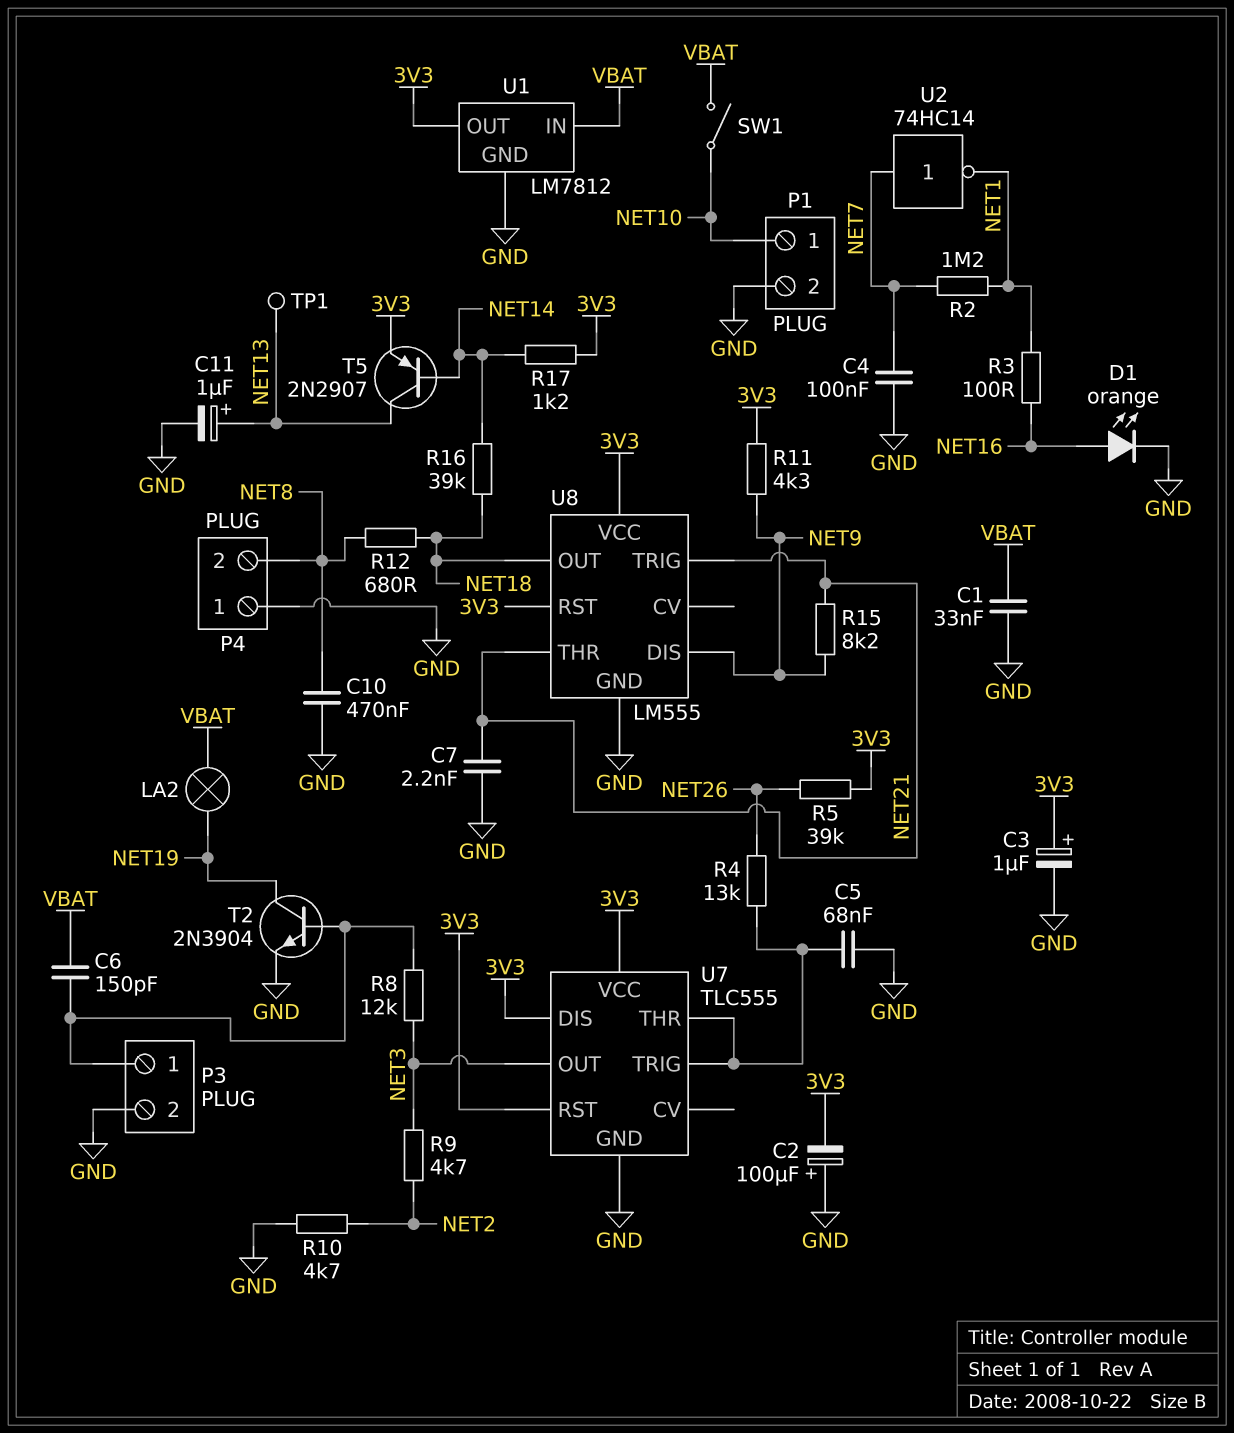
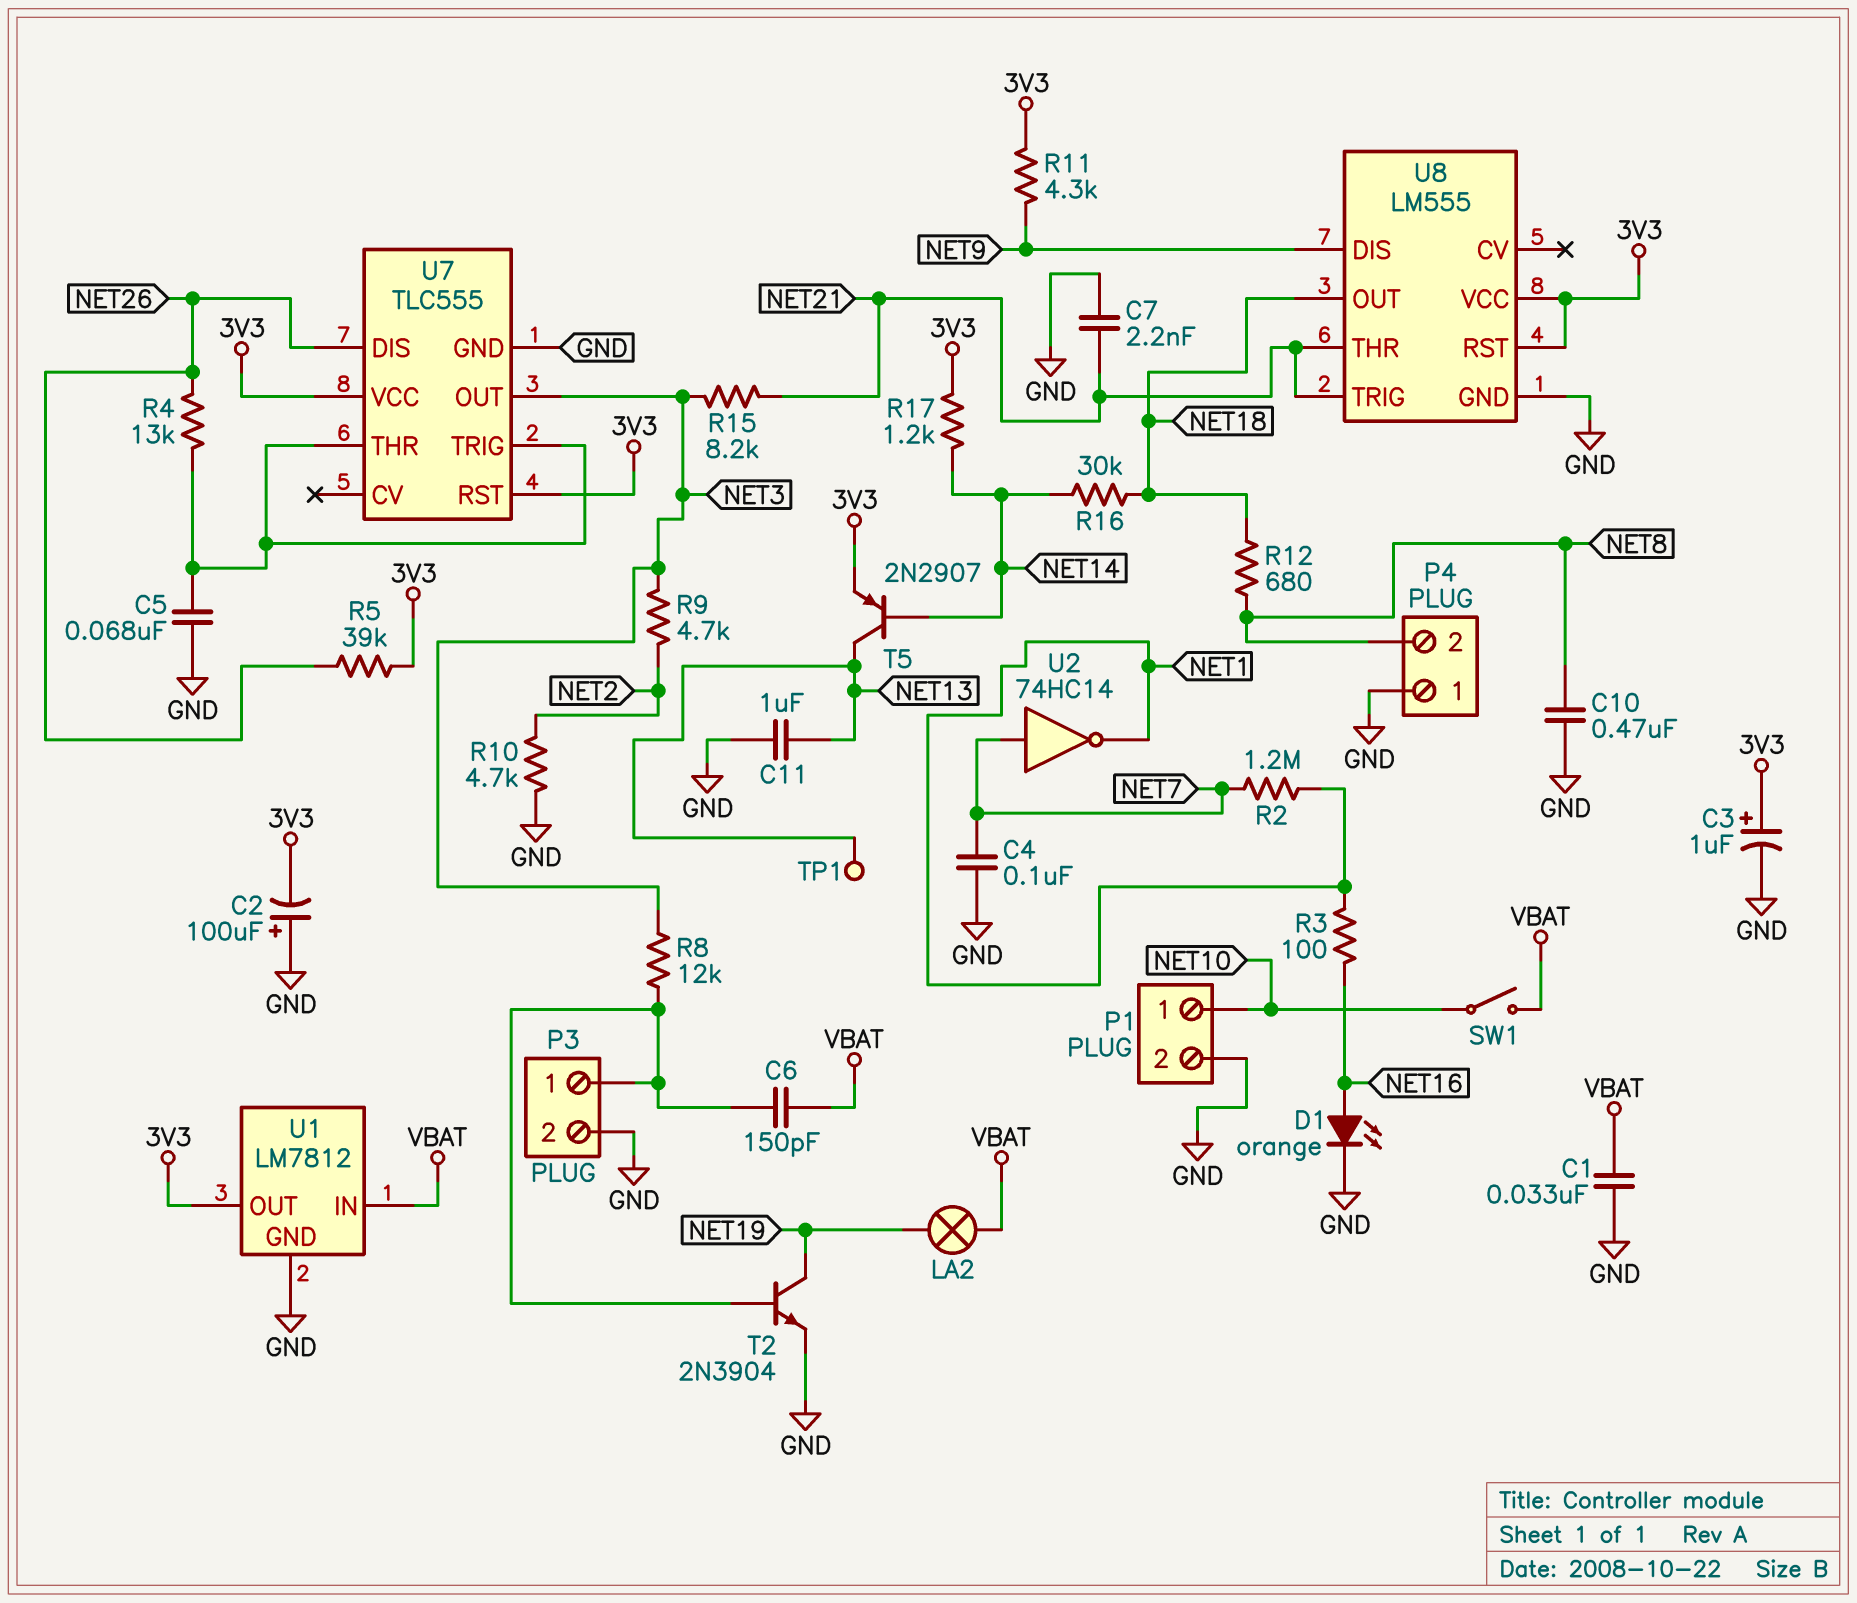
C11: 1uF (plus NET13, minus GND) -> 1uF (GND, NET13)
R15: 8.2k (NET9, NET21) -> 8.2k (NET3, NET21)
R16: 39k (NET14, NET18) -> 30k (NET14, NET18)
U7 pin DIS: 3V3 -> NET26

